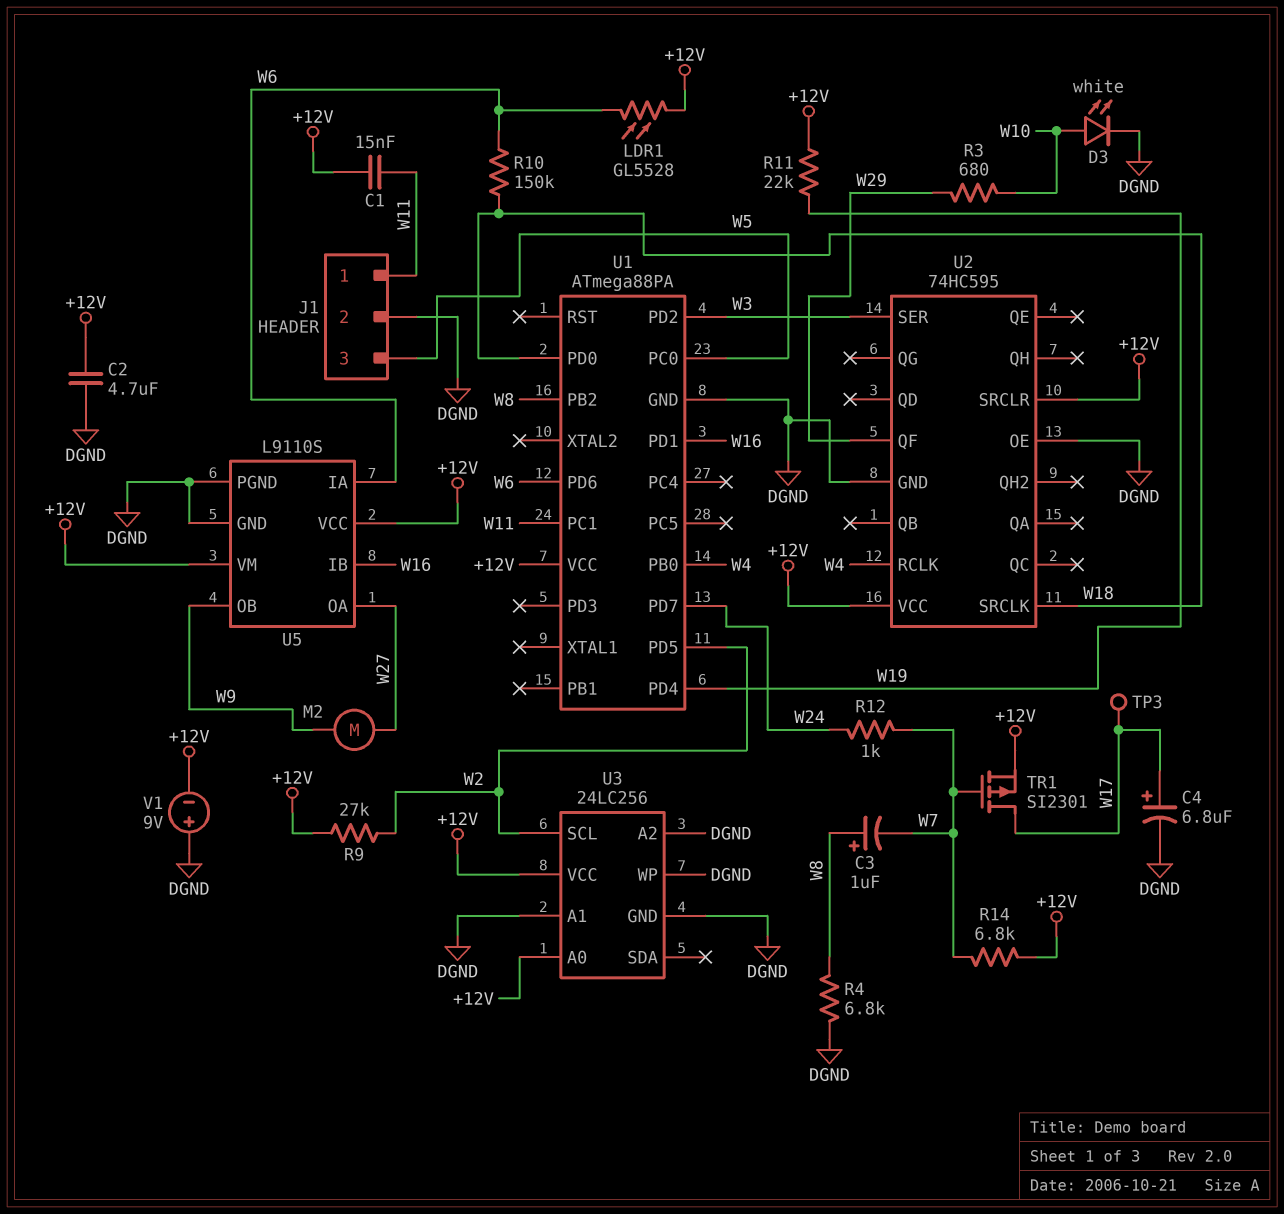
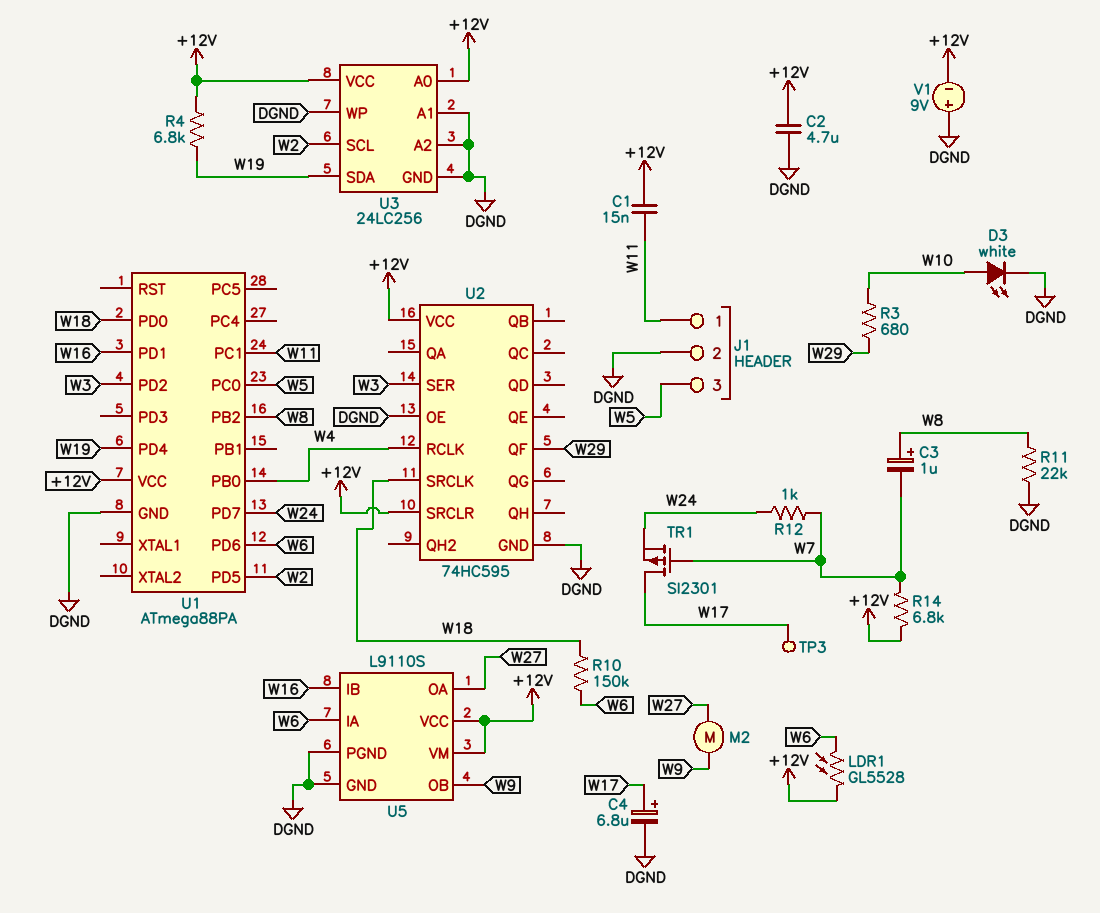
R4: 6.8k (DGND, W8) -> 6.8k (+12V, W19)
R9: 27k (+12V, W2) -> none
R11: 22k (+12V, W19) -> 22k (DGND, W8)
TR1: PMOS SI2301 (G W7, D W17, S +12V) -> PMOS SI2301 (G W7, D W17, S W24)
U3 pin SDA: none -> W19

